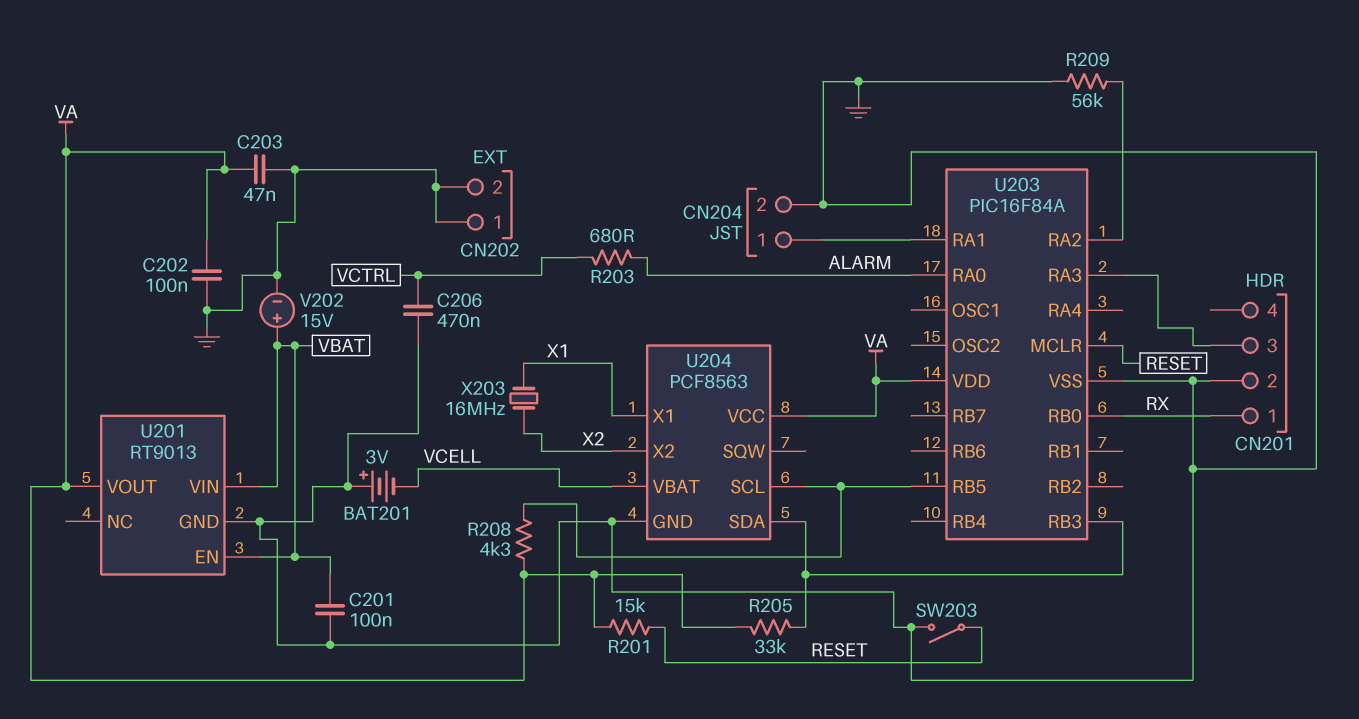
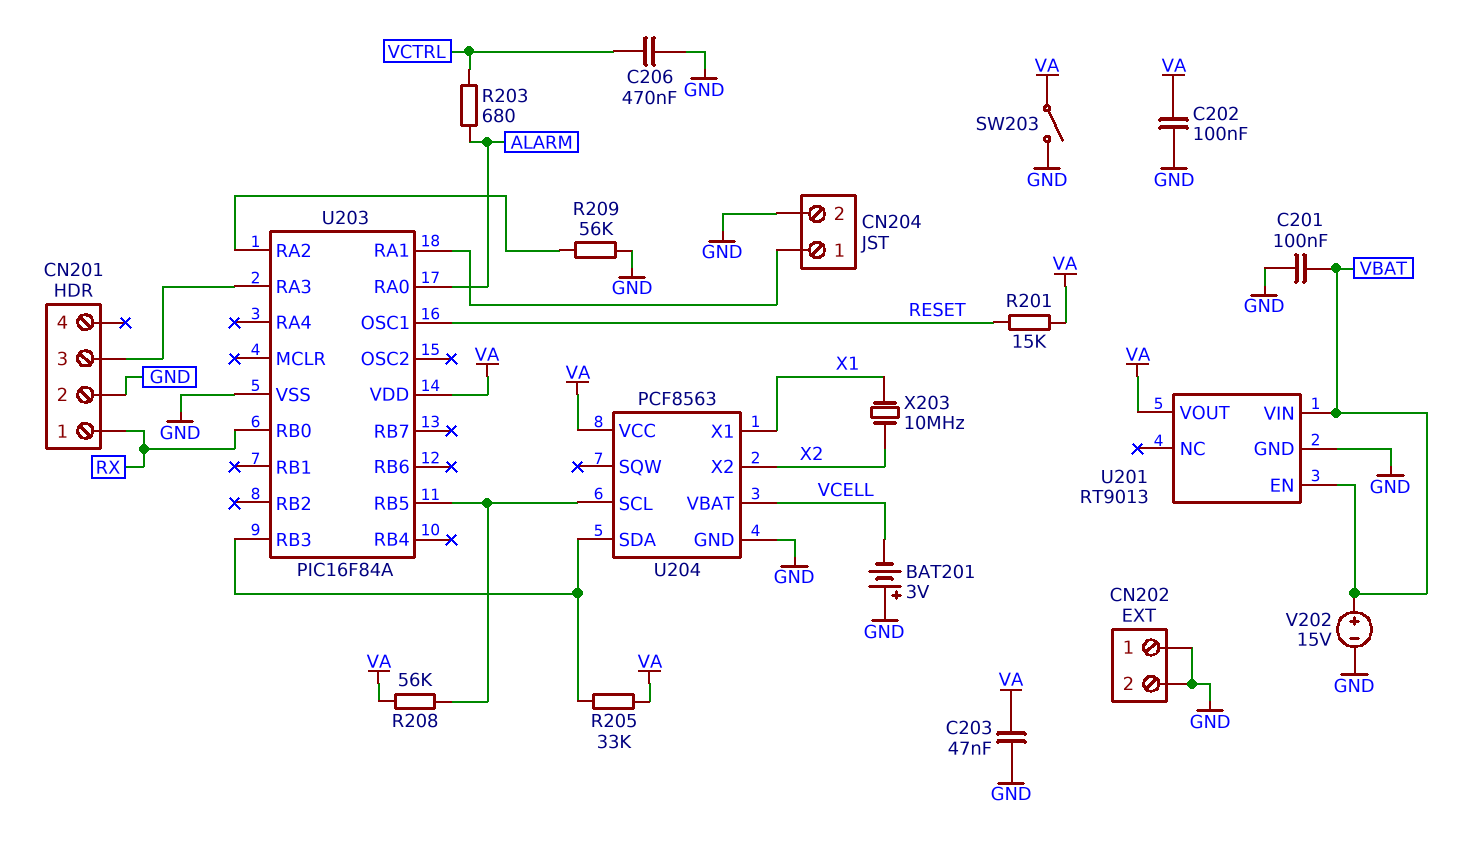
R208: 4.3k (U203/RB5, VA) -> 56k (U203/RB5, VA)
SW203: switch (GND, RESET) -> switch (GND, VA)
U203 pin MCLR: RESET -> none
U203 pin OSC1: none -> RESET
X203: 16MHz (X1, X2) -> 10MHz (X1, X2)

